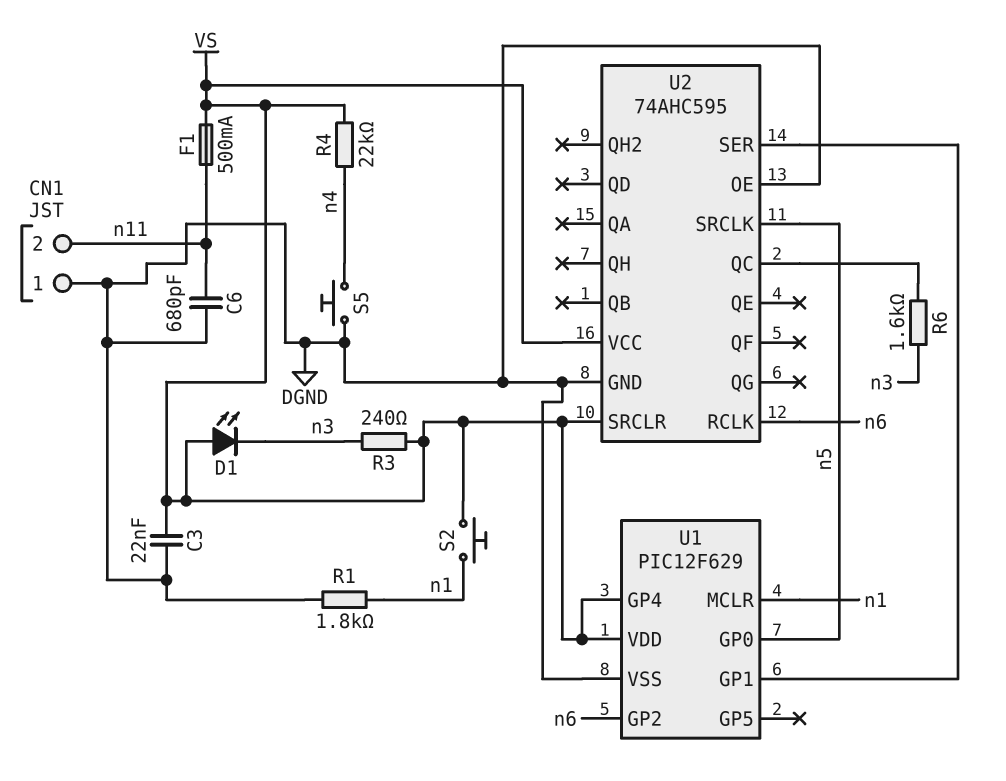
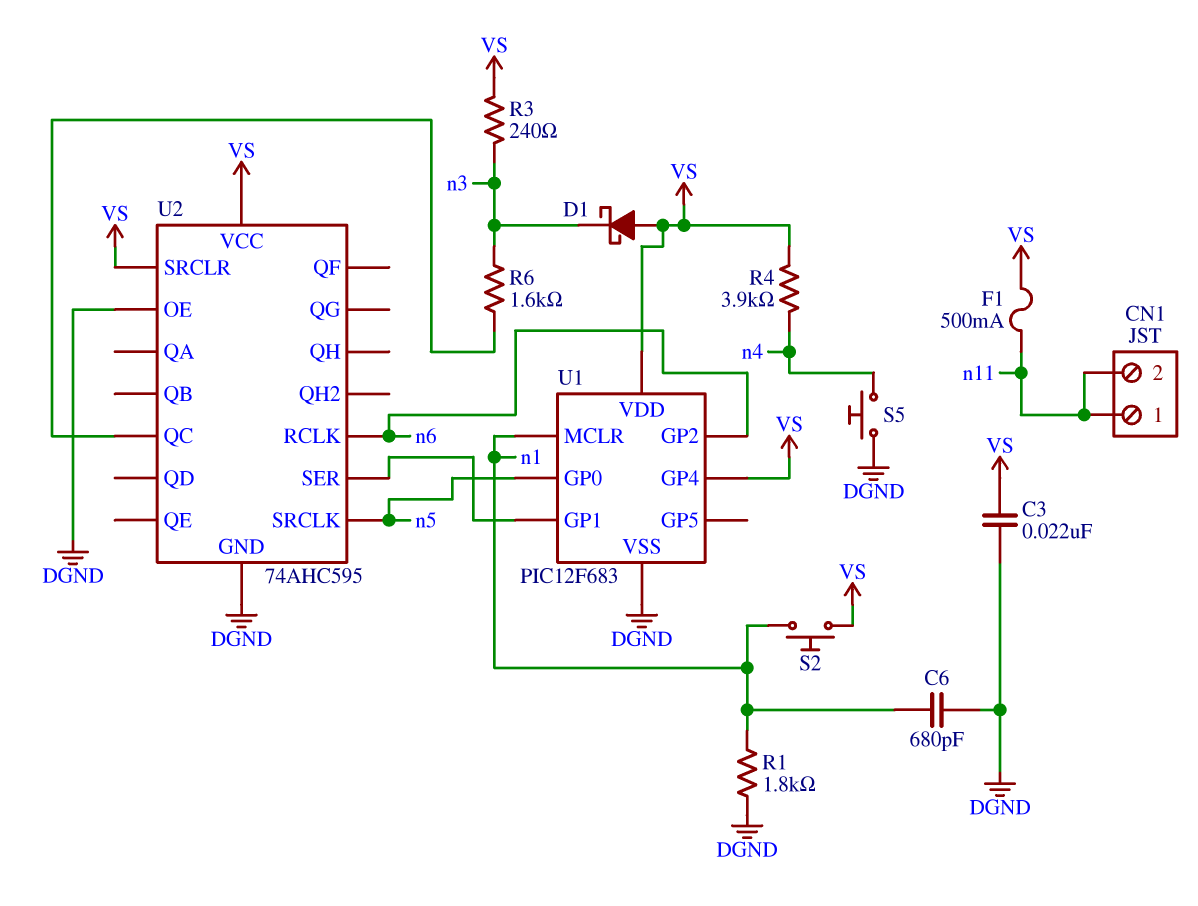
C6: 680pF (DGND, n11) -> 680pF (DGND, n1)
CN1 pin 1: DGND -> n11
D1: LED (A VS, K n3) -> schottky (A VS, K n3)
R4: 22k (VS, n4) -> 3.9k (VS, n4)
U1: PIC12F629 -> PIC12F683

